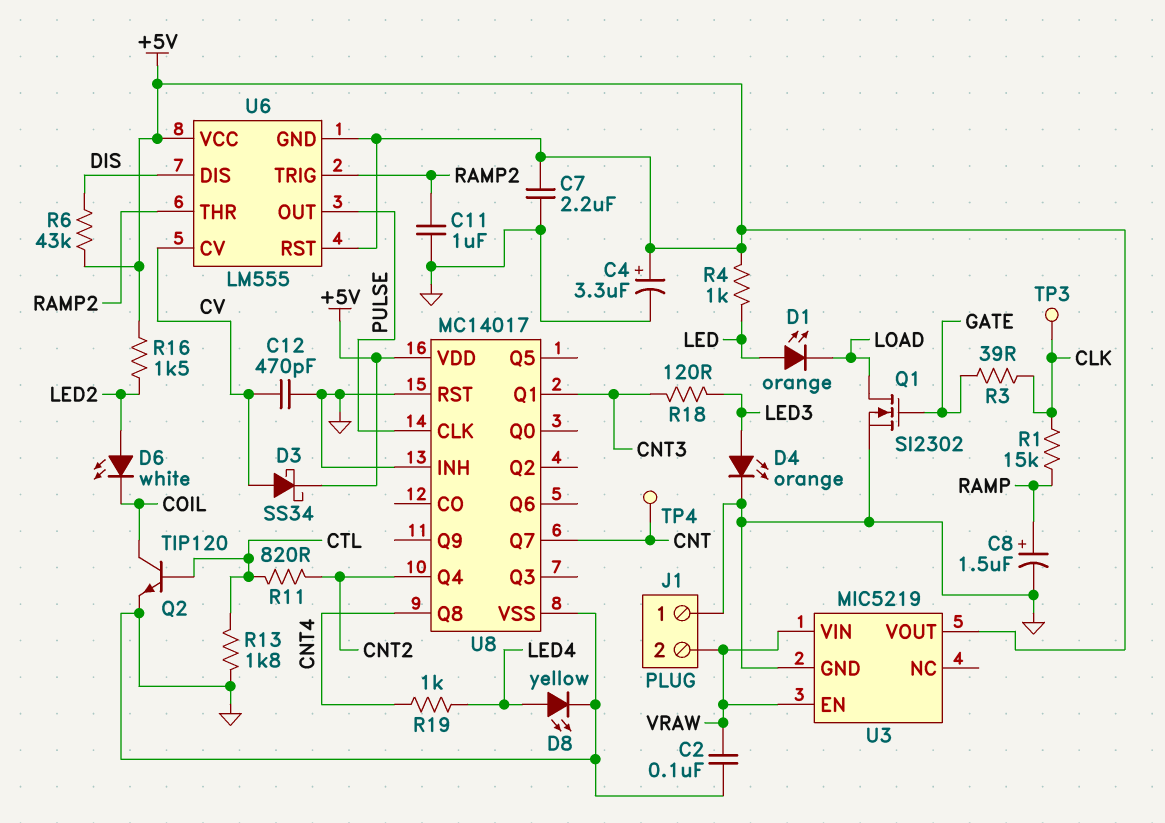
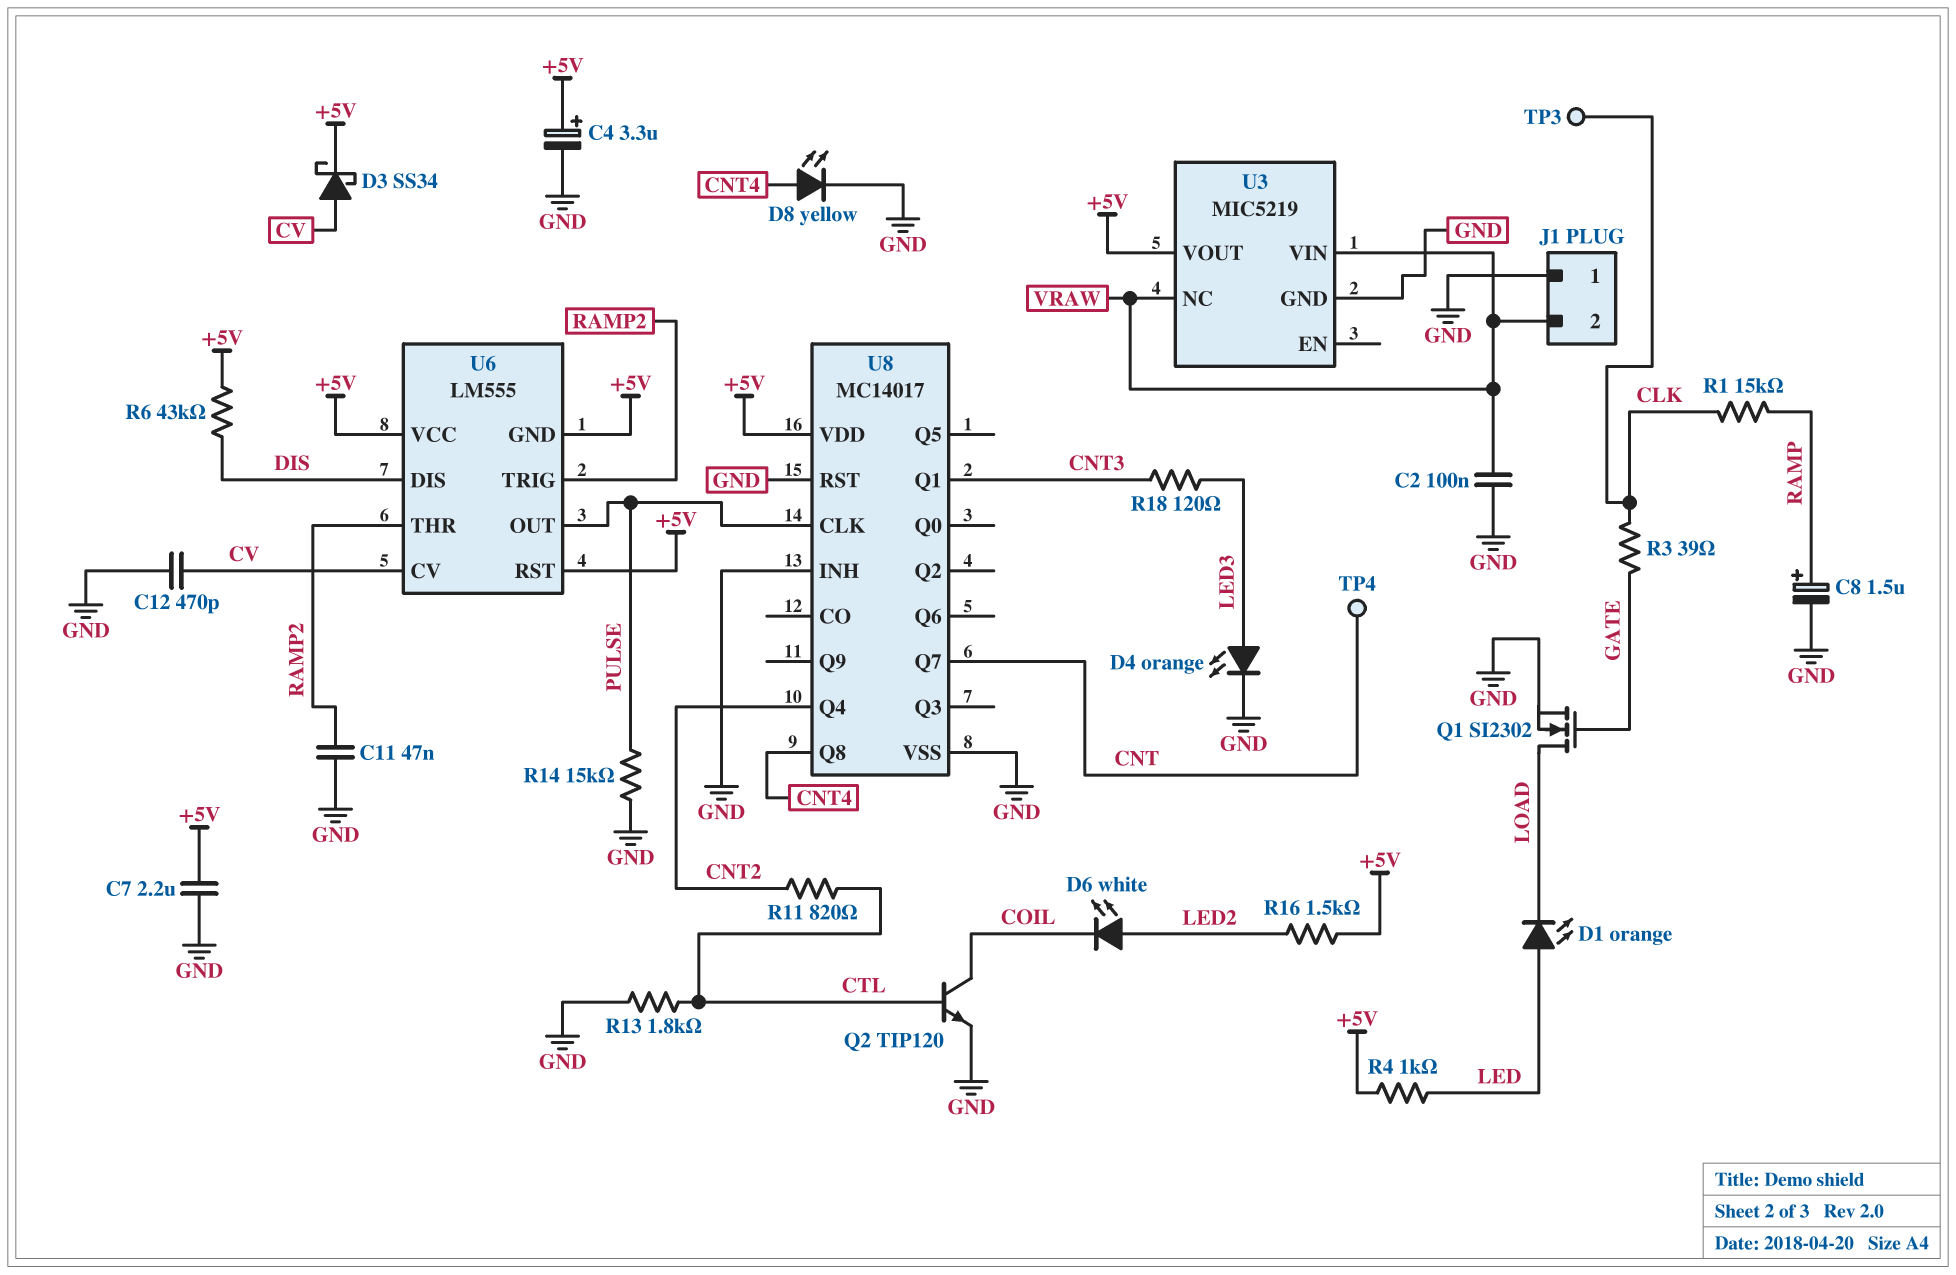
C11: 1uF (GND, RAMP2) -> 47nF (GND, RAMP2)
D8: LED yellow (A LED4, K GND) -> LED yellow (A CNT4, K GND)
R14: none -> 15k (GND, PULSE)
R19: 1k (CNT4, LED4) -> none
U3 pin EN: VRAW -> none
U3 pin NC: none -> VRAW

